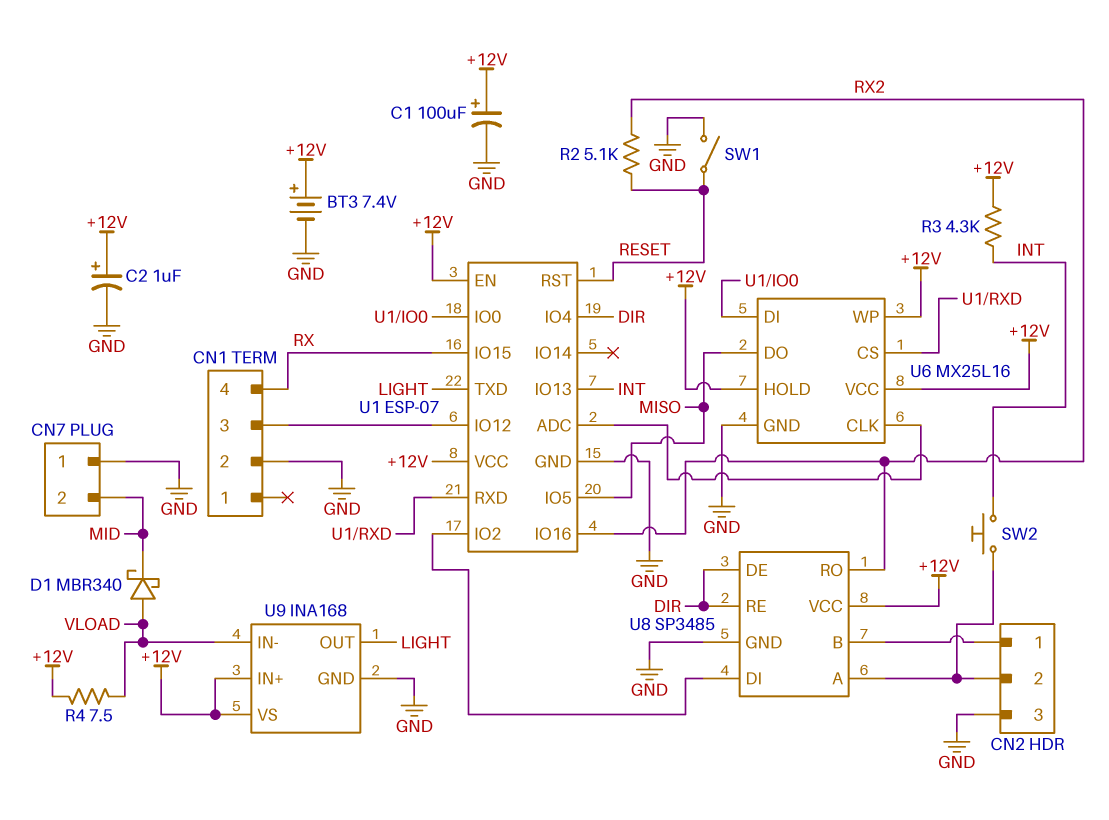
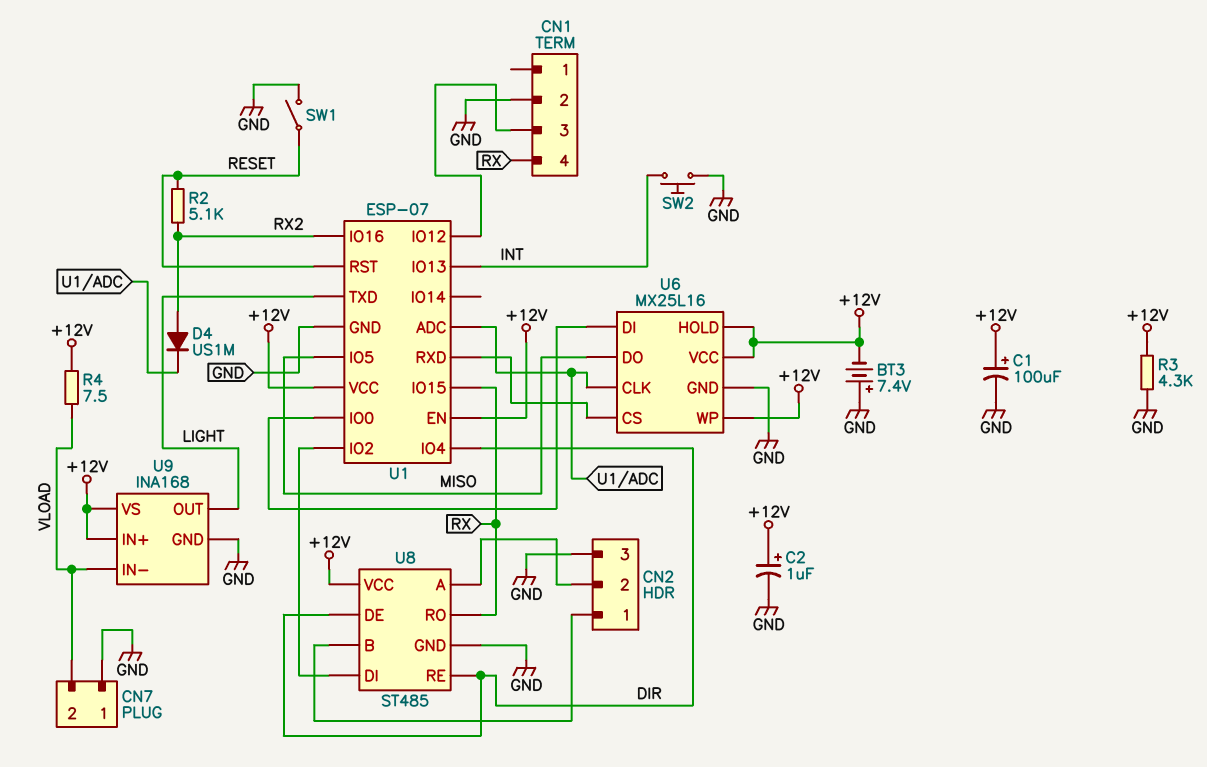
BT3: 7.4V (plus +12V, minus GND) -> 7.4V (plus GND, minus +12V)
CN7 pin 2: MID -> VLOAD
D1: schottky MBR340 (A VLOAD, K MID) -> none
D4: none -> diode US1M (A RX2, K U1/ADC)
R3: 4.3k (+12V, INT) -> 4.3k (+12V, GND)
SW2: button (CN2/2, INT) -> button (GND, INT)
U8: SP3485 -> ST485
U8 pin RO: RX2 -> RX

